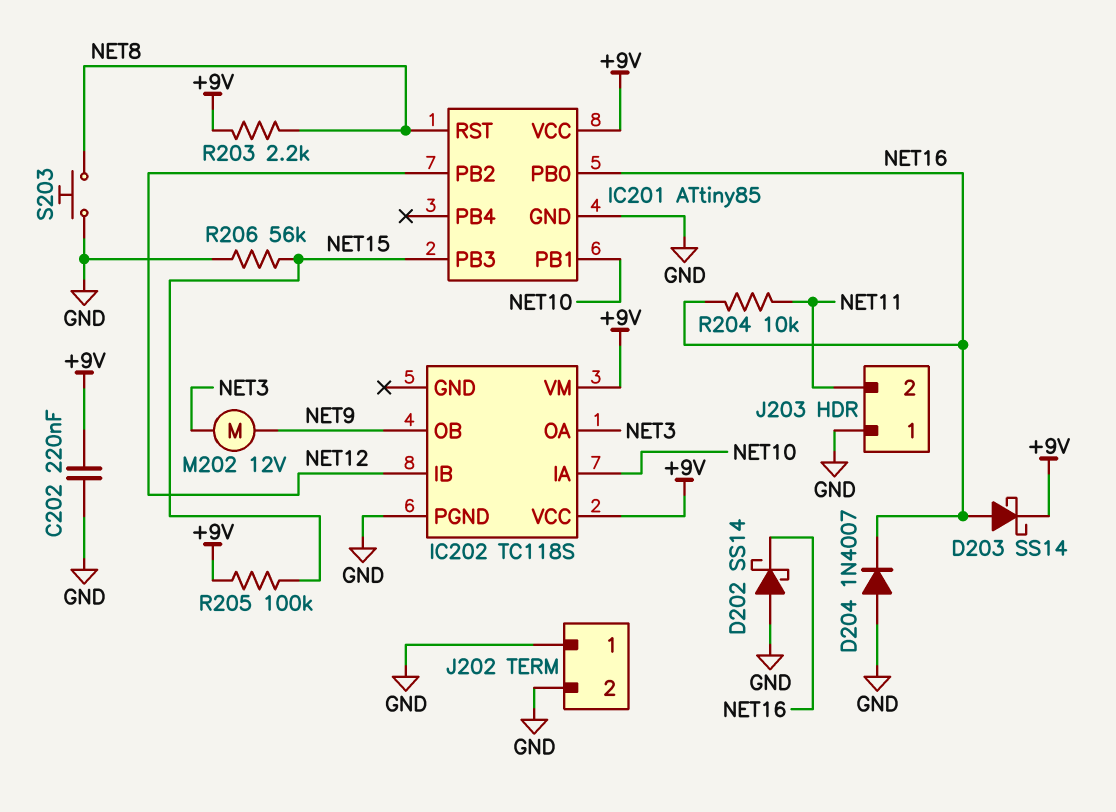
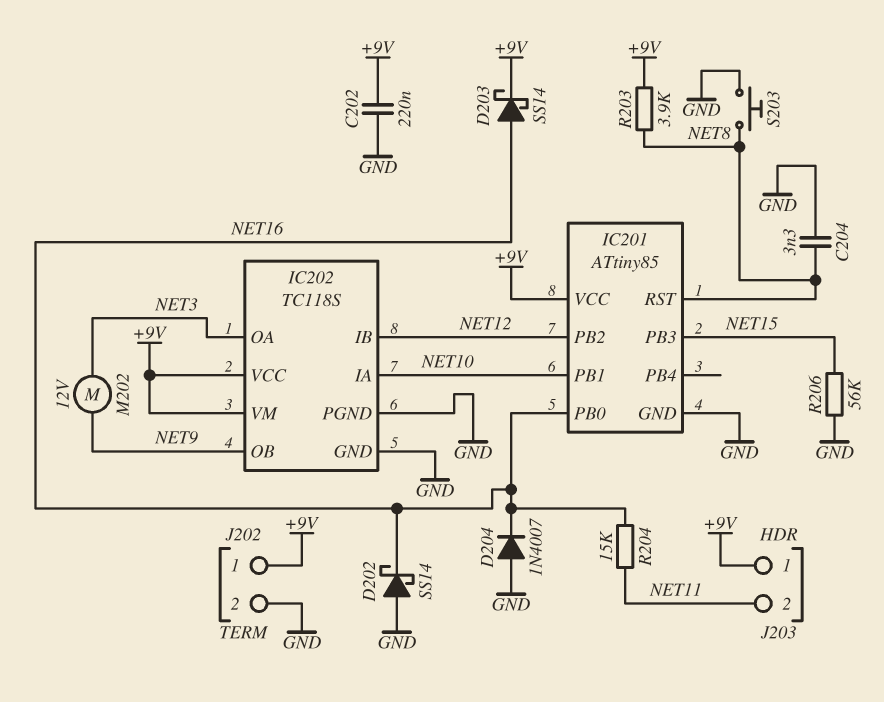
C204: none -> 3.3nF (GND, NET8)
IC202 pin GND: none -> GND
J202 pin 1: GND -> +9V
J203 pin 1: GND -> +9V
R203: 2.2k (+9V, NET8) -> 3.9k (+9V, NET8)
R204: 10k (NET11, NET16) -> 15k (NET11, NET16)
R205: 100k (+9V, NET15) -> none

